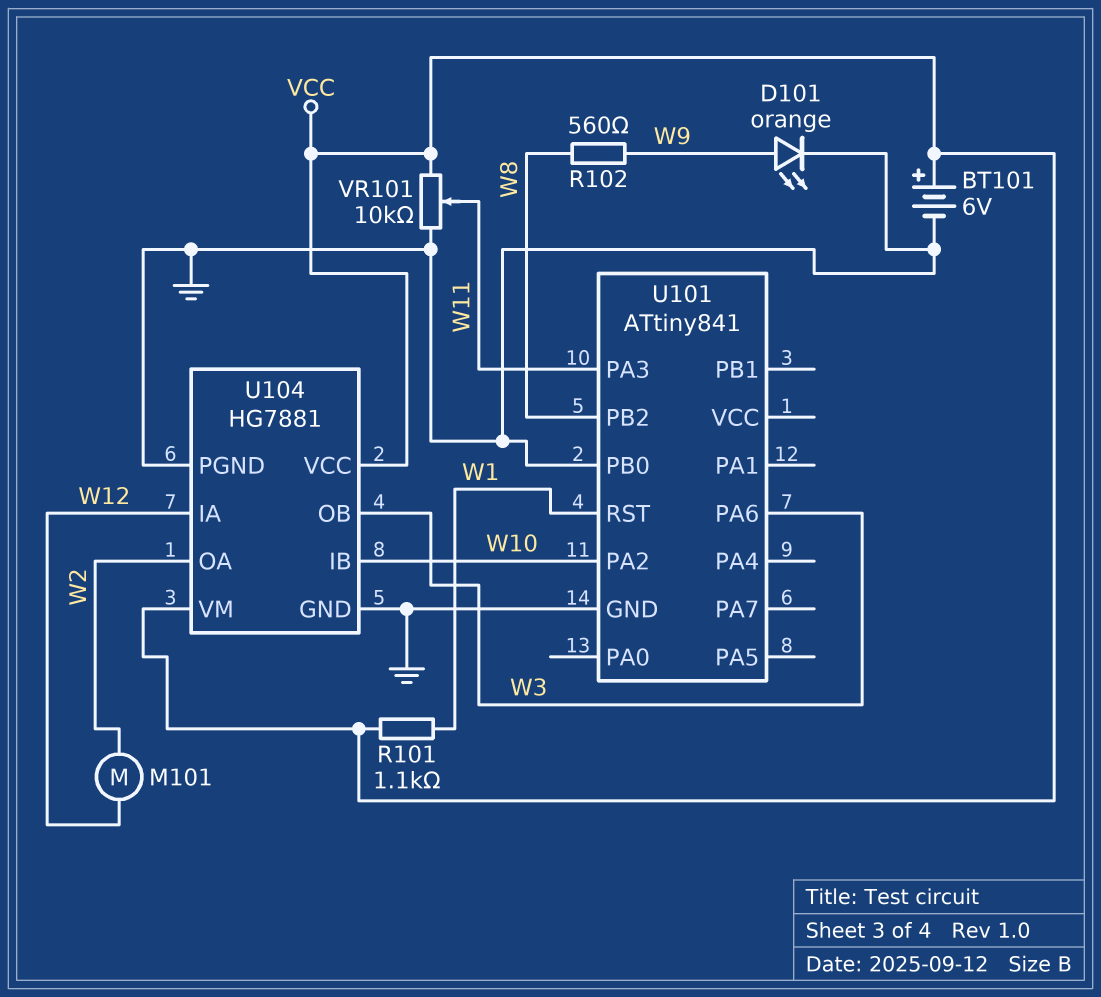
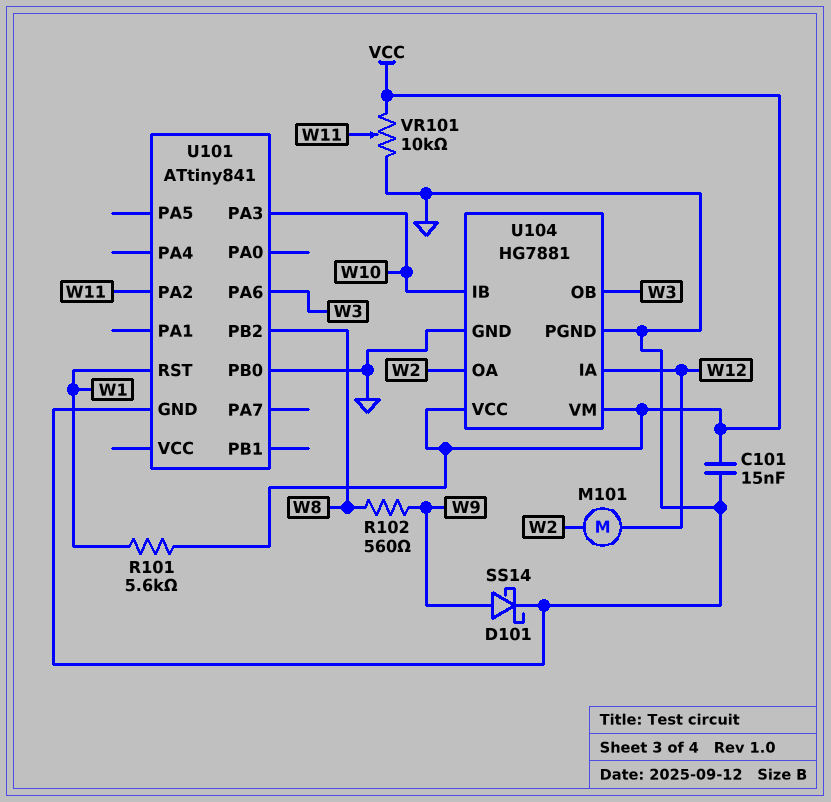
BT101: 6V (plus VCC, minus GND) -> none
C101: none -> 15nF (GND, VCC)
D101: LED orange (A W9, K GND) -> schottky SS14 (A W9, K GND)
R101: 1.1k (VCC, W1) -> 5.6k (VCC, W1)
U101 pin PA2: W10 -> W11
U101 pin PA3: W11 -> W10

